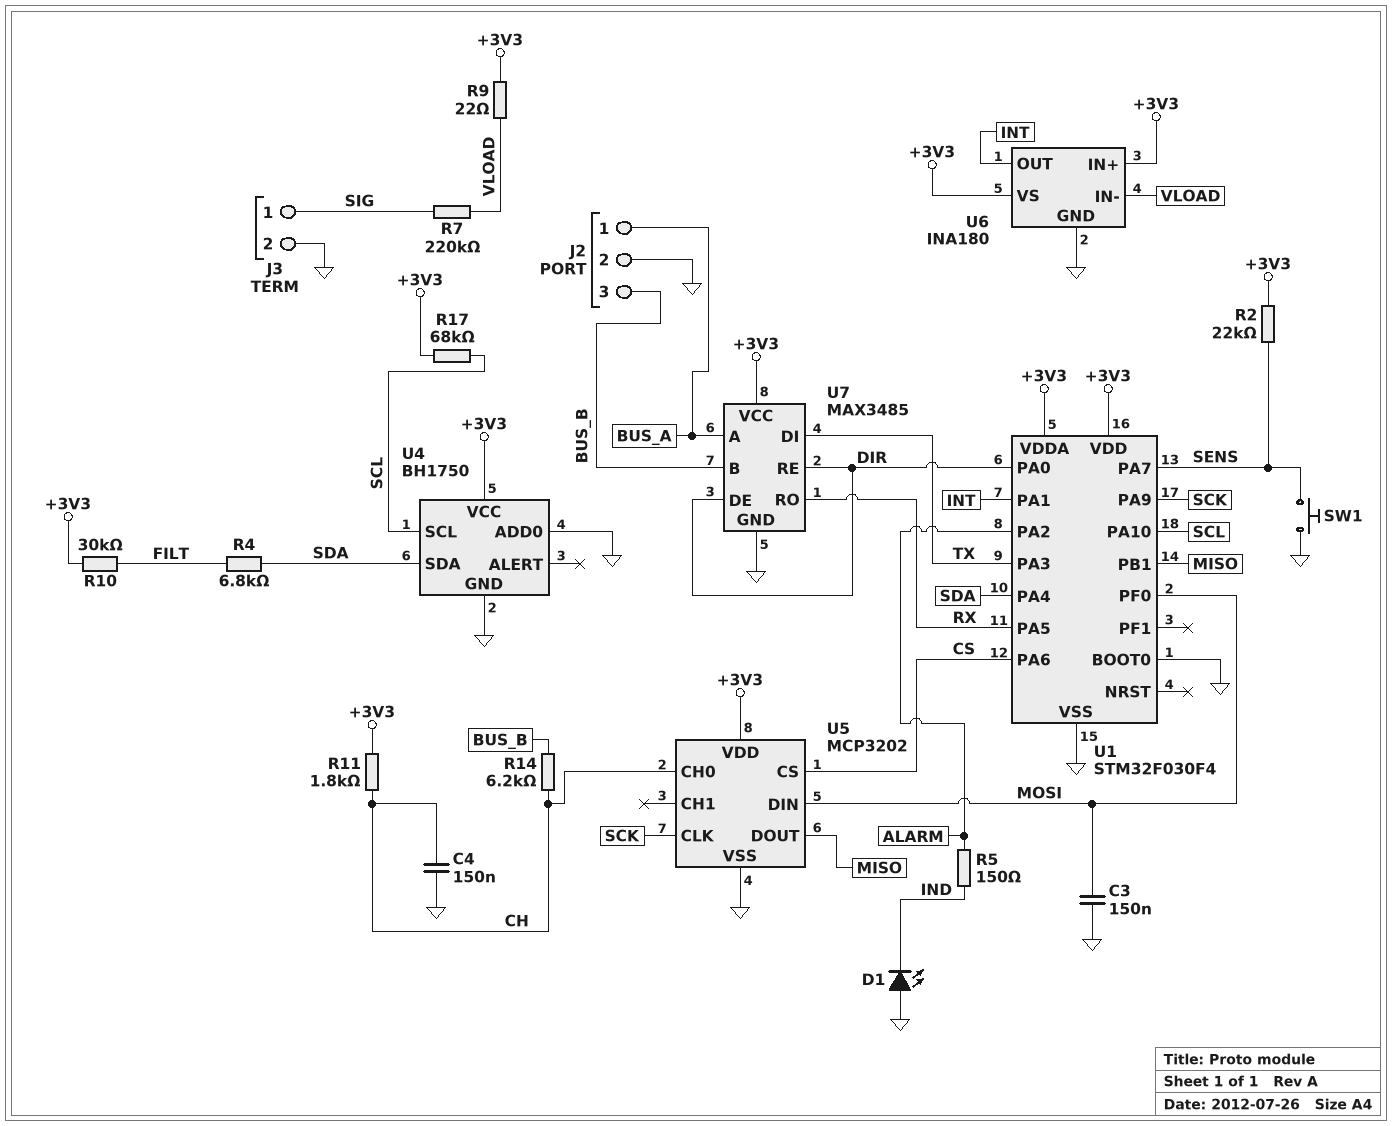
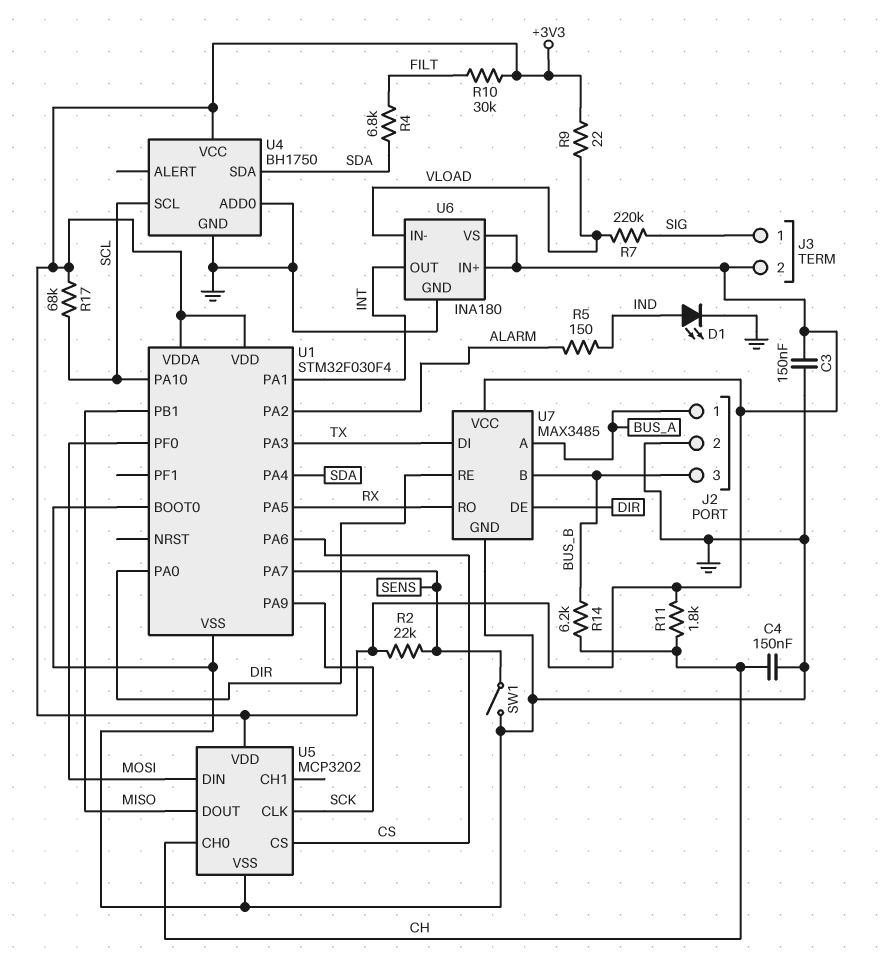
C3: 150nF (GND, MOSI) -> 150nF (+3V3, GND)
D1: LED (A GND, K IND) -> LED (A IND, K GND)
J3 pin 2: GND -> +3V3
SW1: button (GND, SENS) -> switch (GND, SENS)

